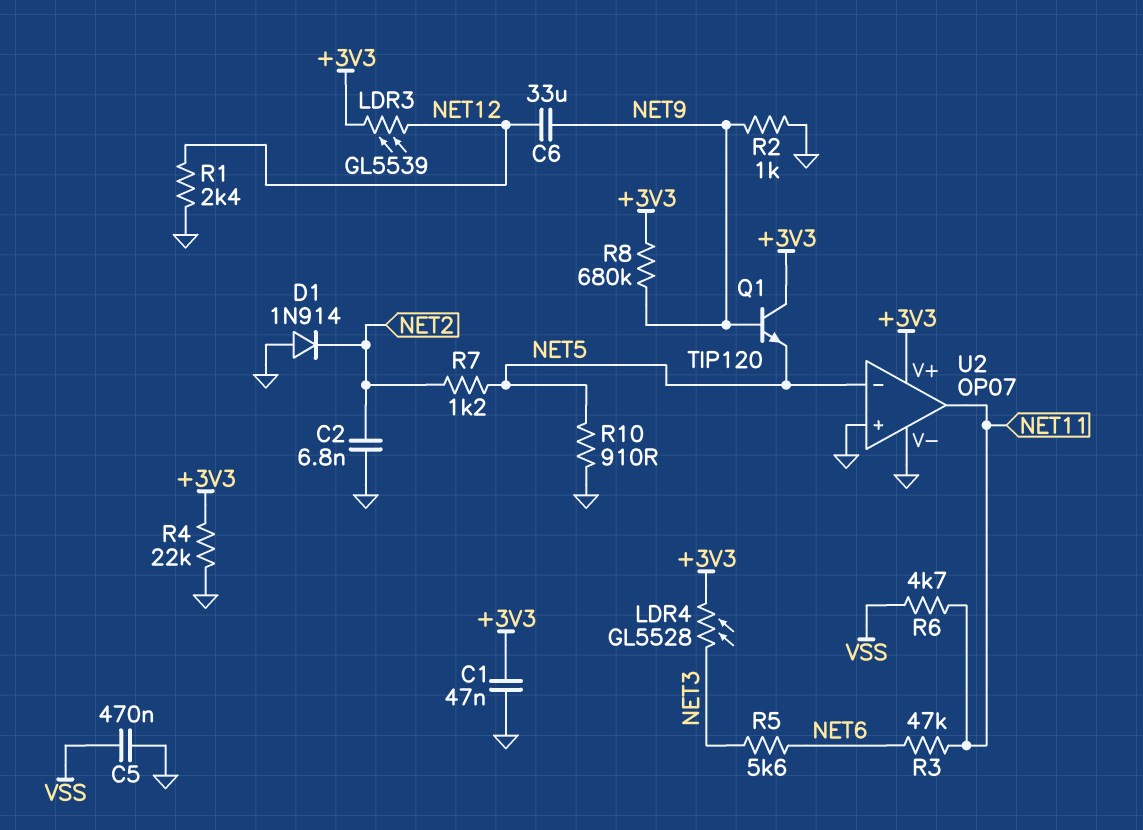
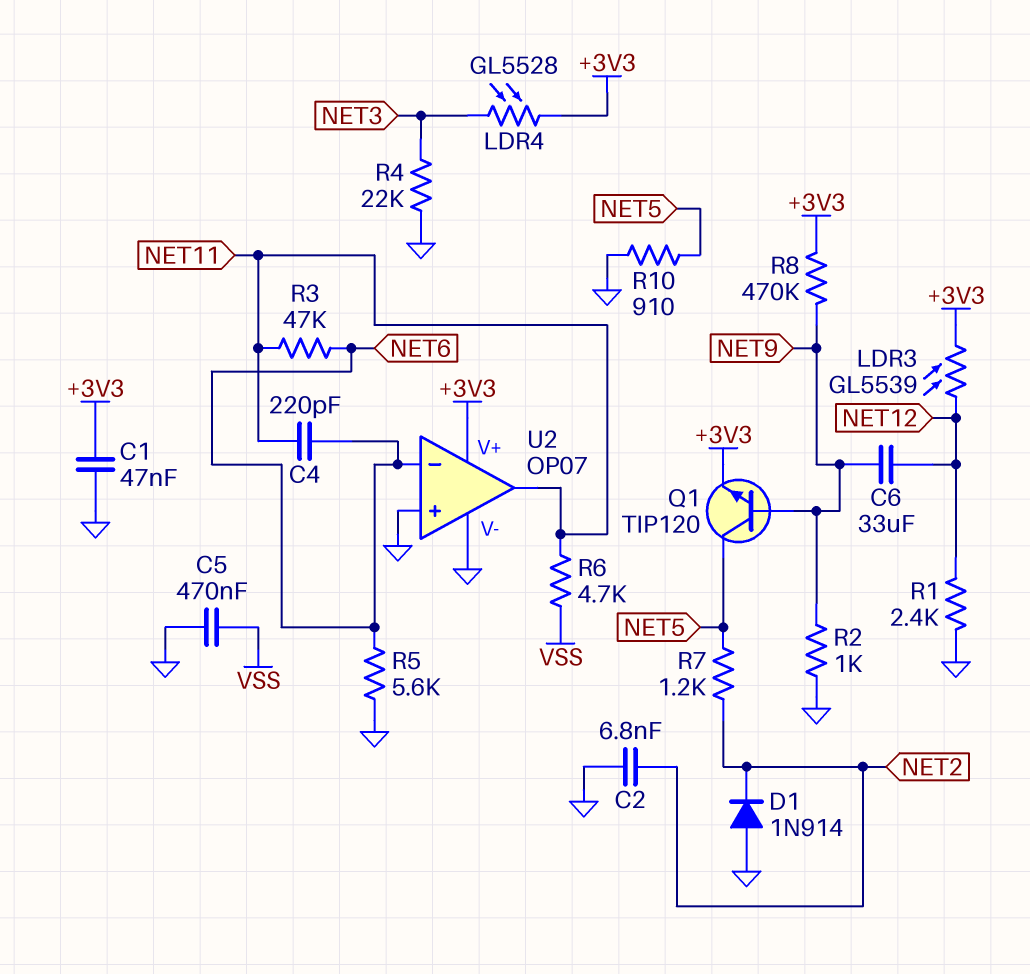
C4: none -> 220pF (NET6, NET11)
Q1: NPN TIP120 (B NET9, C +3V3, E NET5) -> NPN TIP120 (B NET9, C NET5, E +3V3)
R4: 22k (+3V3, GND) -> 22k (GND, NET3)
R5: 5.6k (NET3, NET6) -> 5.6k (GND, NET6)
R8: 680k (+3V3, NET9) -> 470k (+3V3, NET9)
U2 pin in-: NET5 -> NET6

